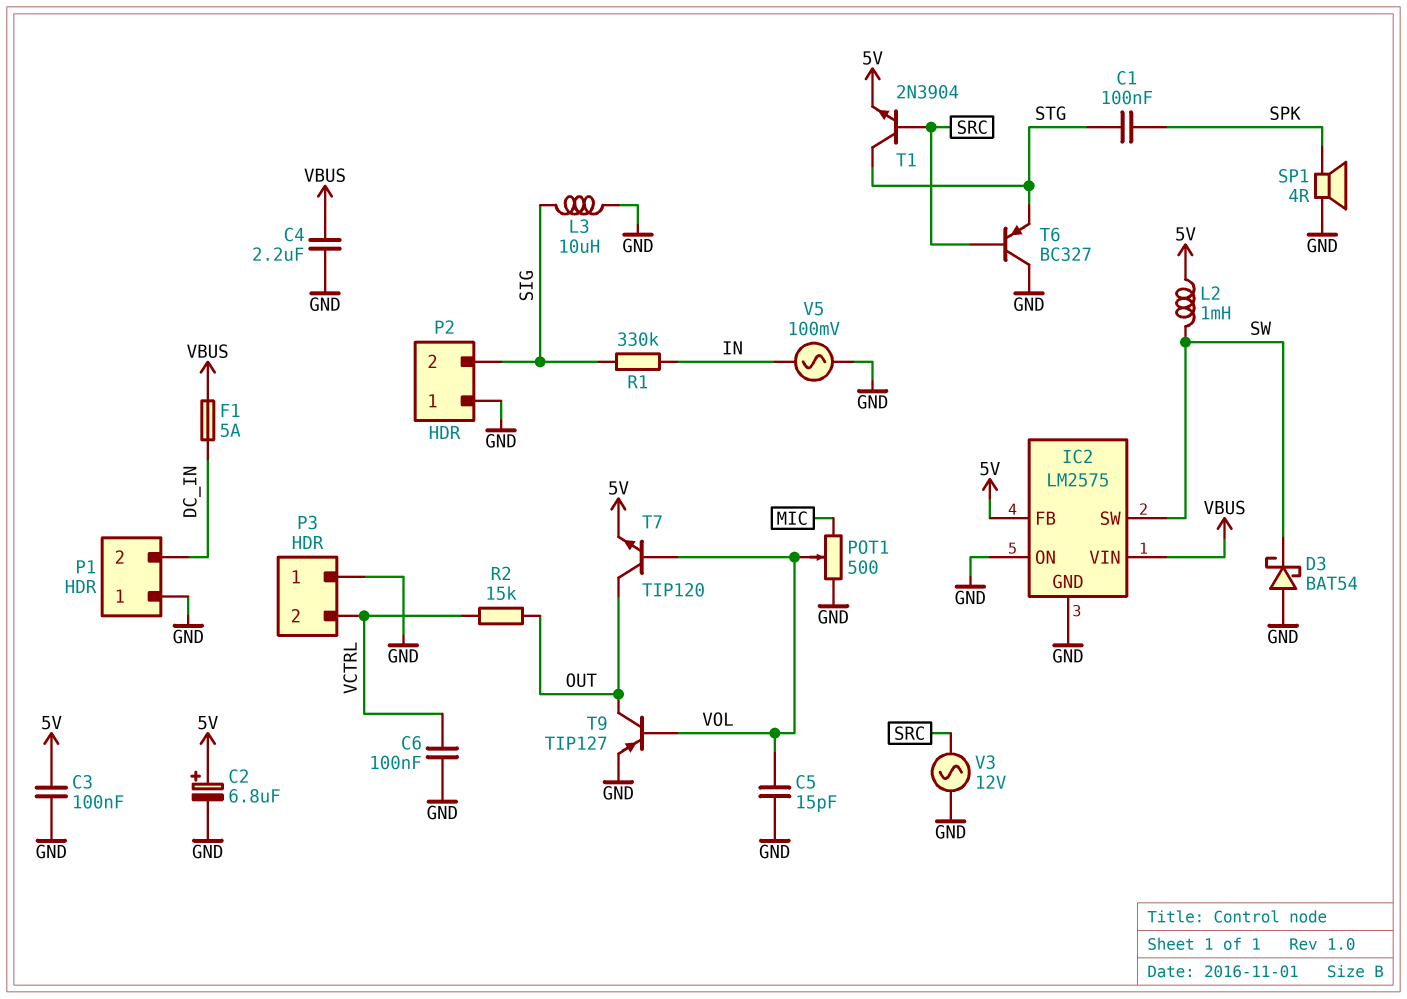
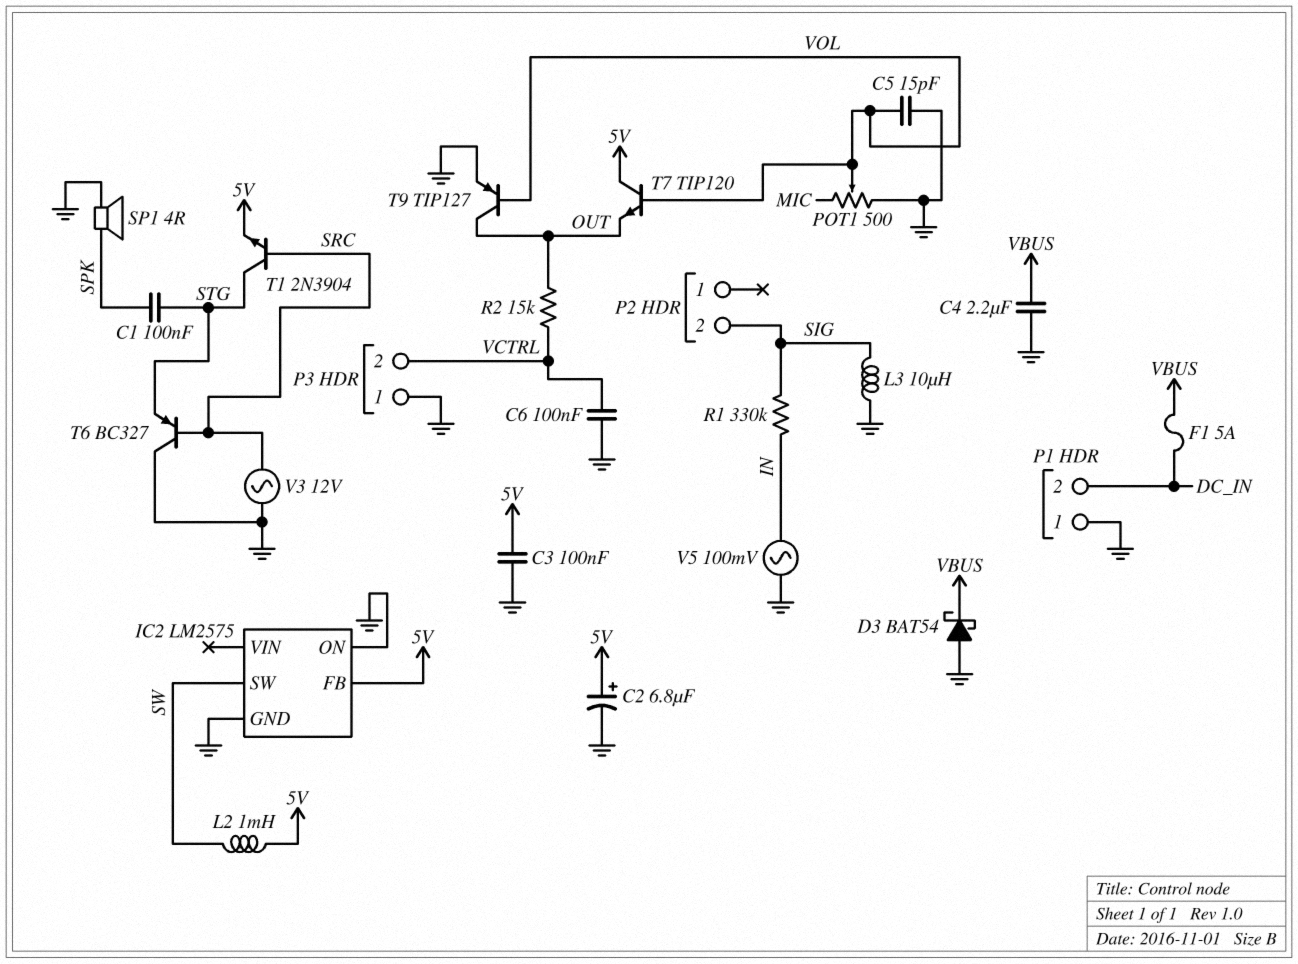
D3: schottky BAT54 (A GND, K SW) -> schottky BAT54 (A GND, K VBUS)
IC2 pin VIN: VBUS -> none
P2 pin 1: GND -> none
T7: NPN TIP120 (B VOL, C OUT, E 5V) -> NPN TIP120 (B VOL, C 5V, E OUT)

